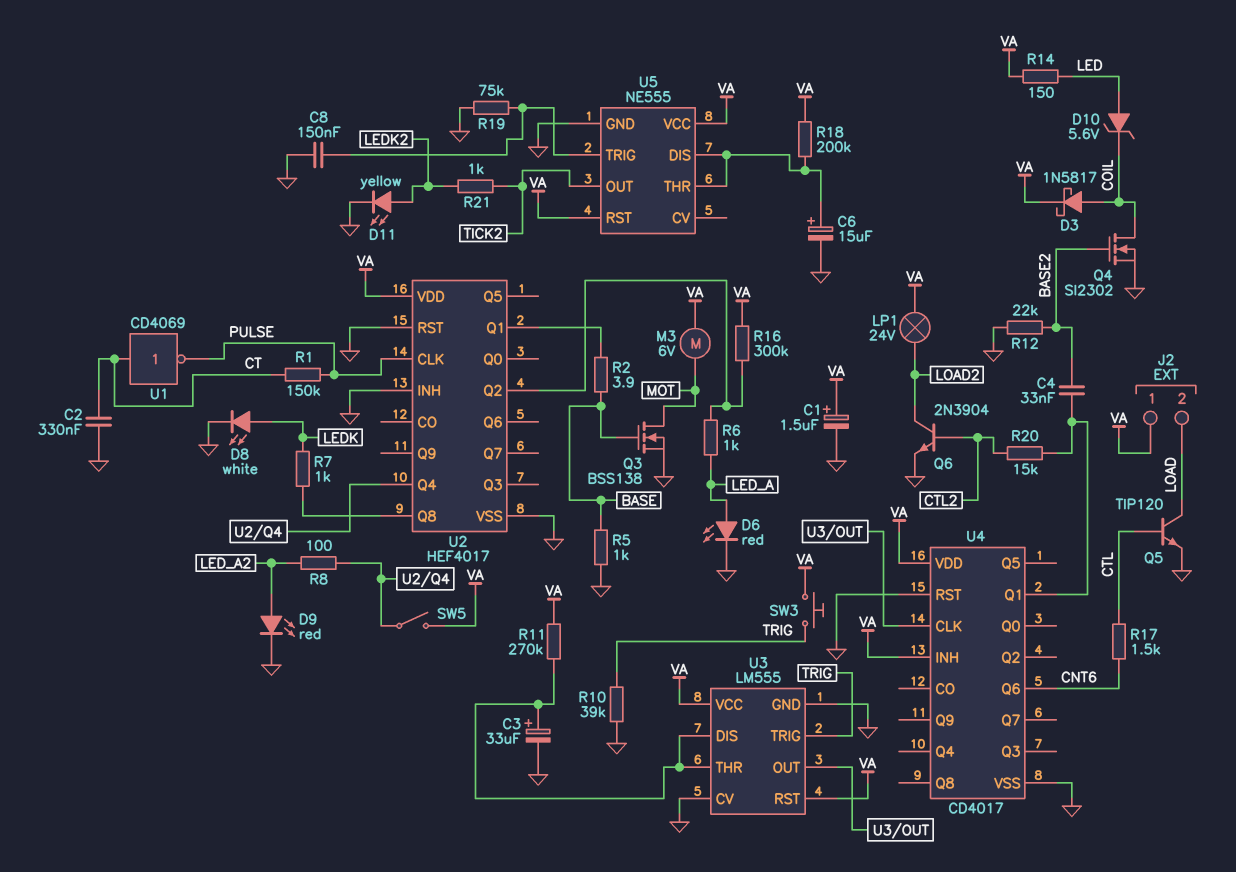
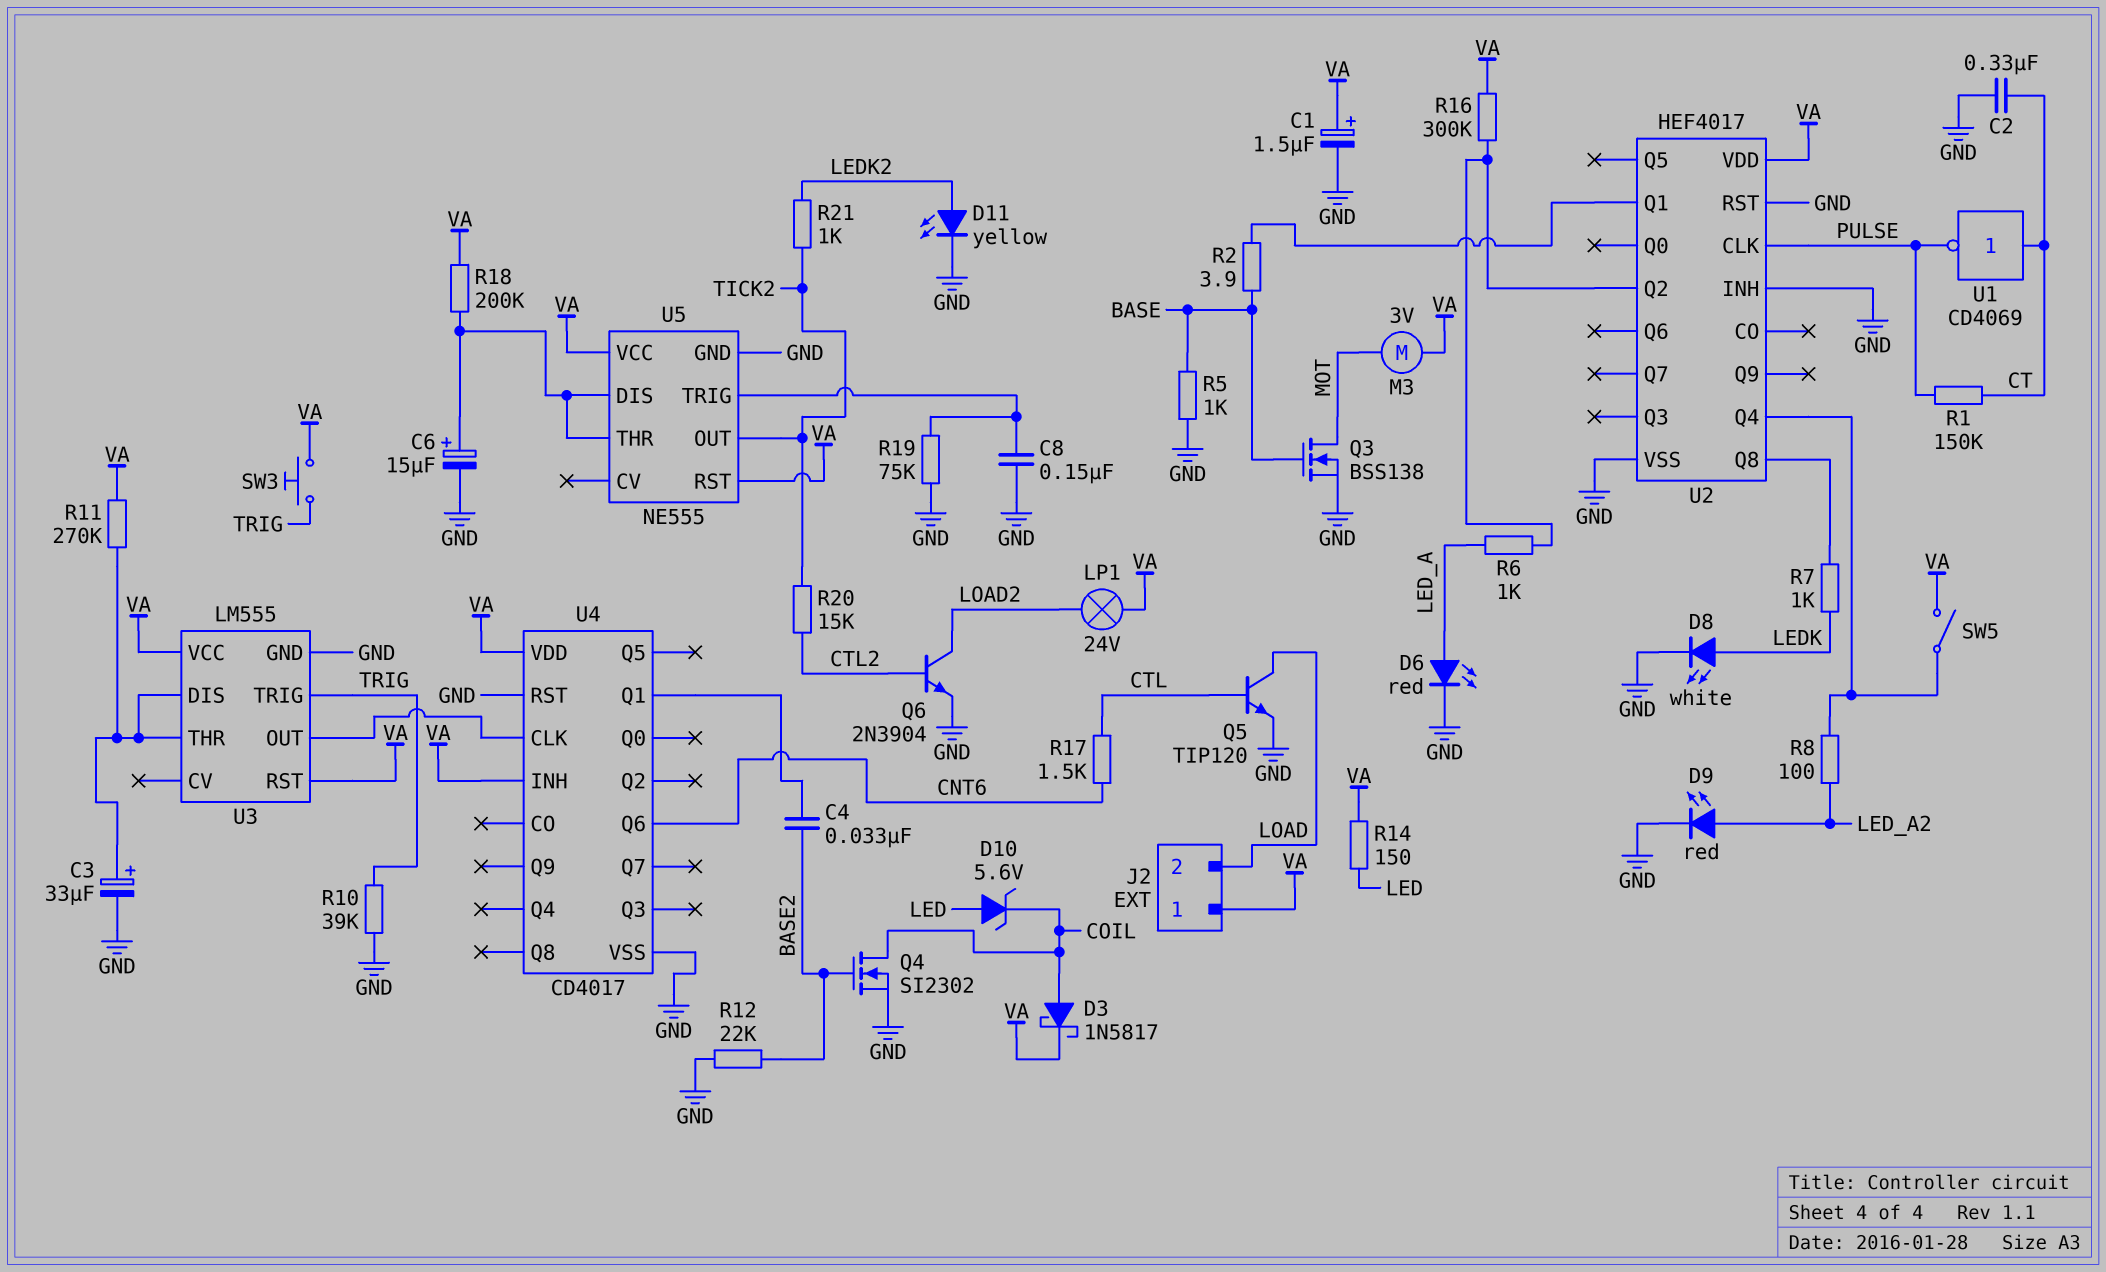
M3: motor 6V (MOT, VA) -> motor 3V (MOT, VA)
R20: 15k (CTL2, U4/Q1) -> 15k (CTL2, TICK2)
U3 pin CV: GND -> none

